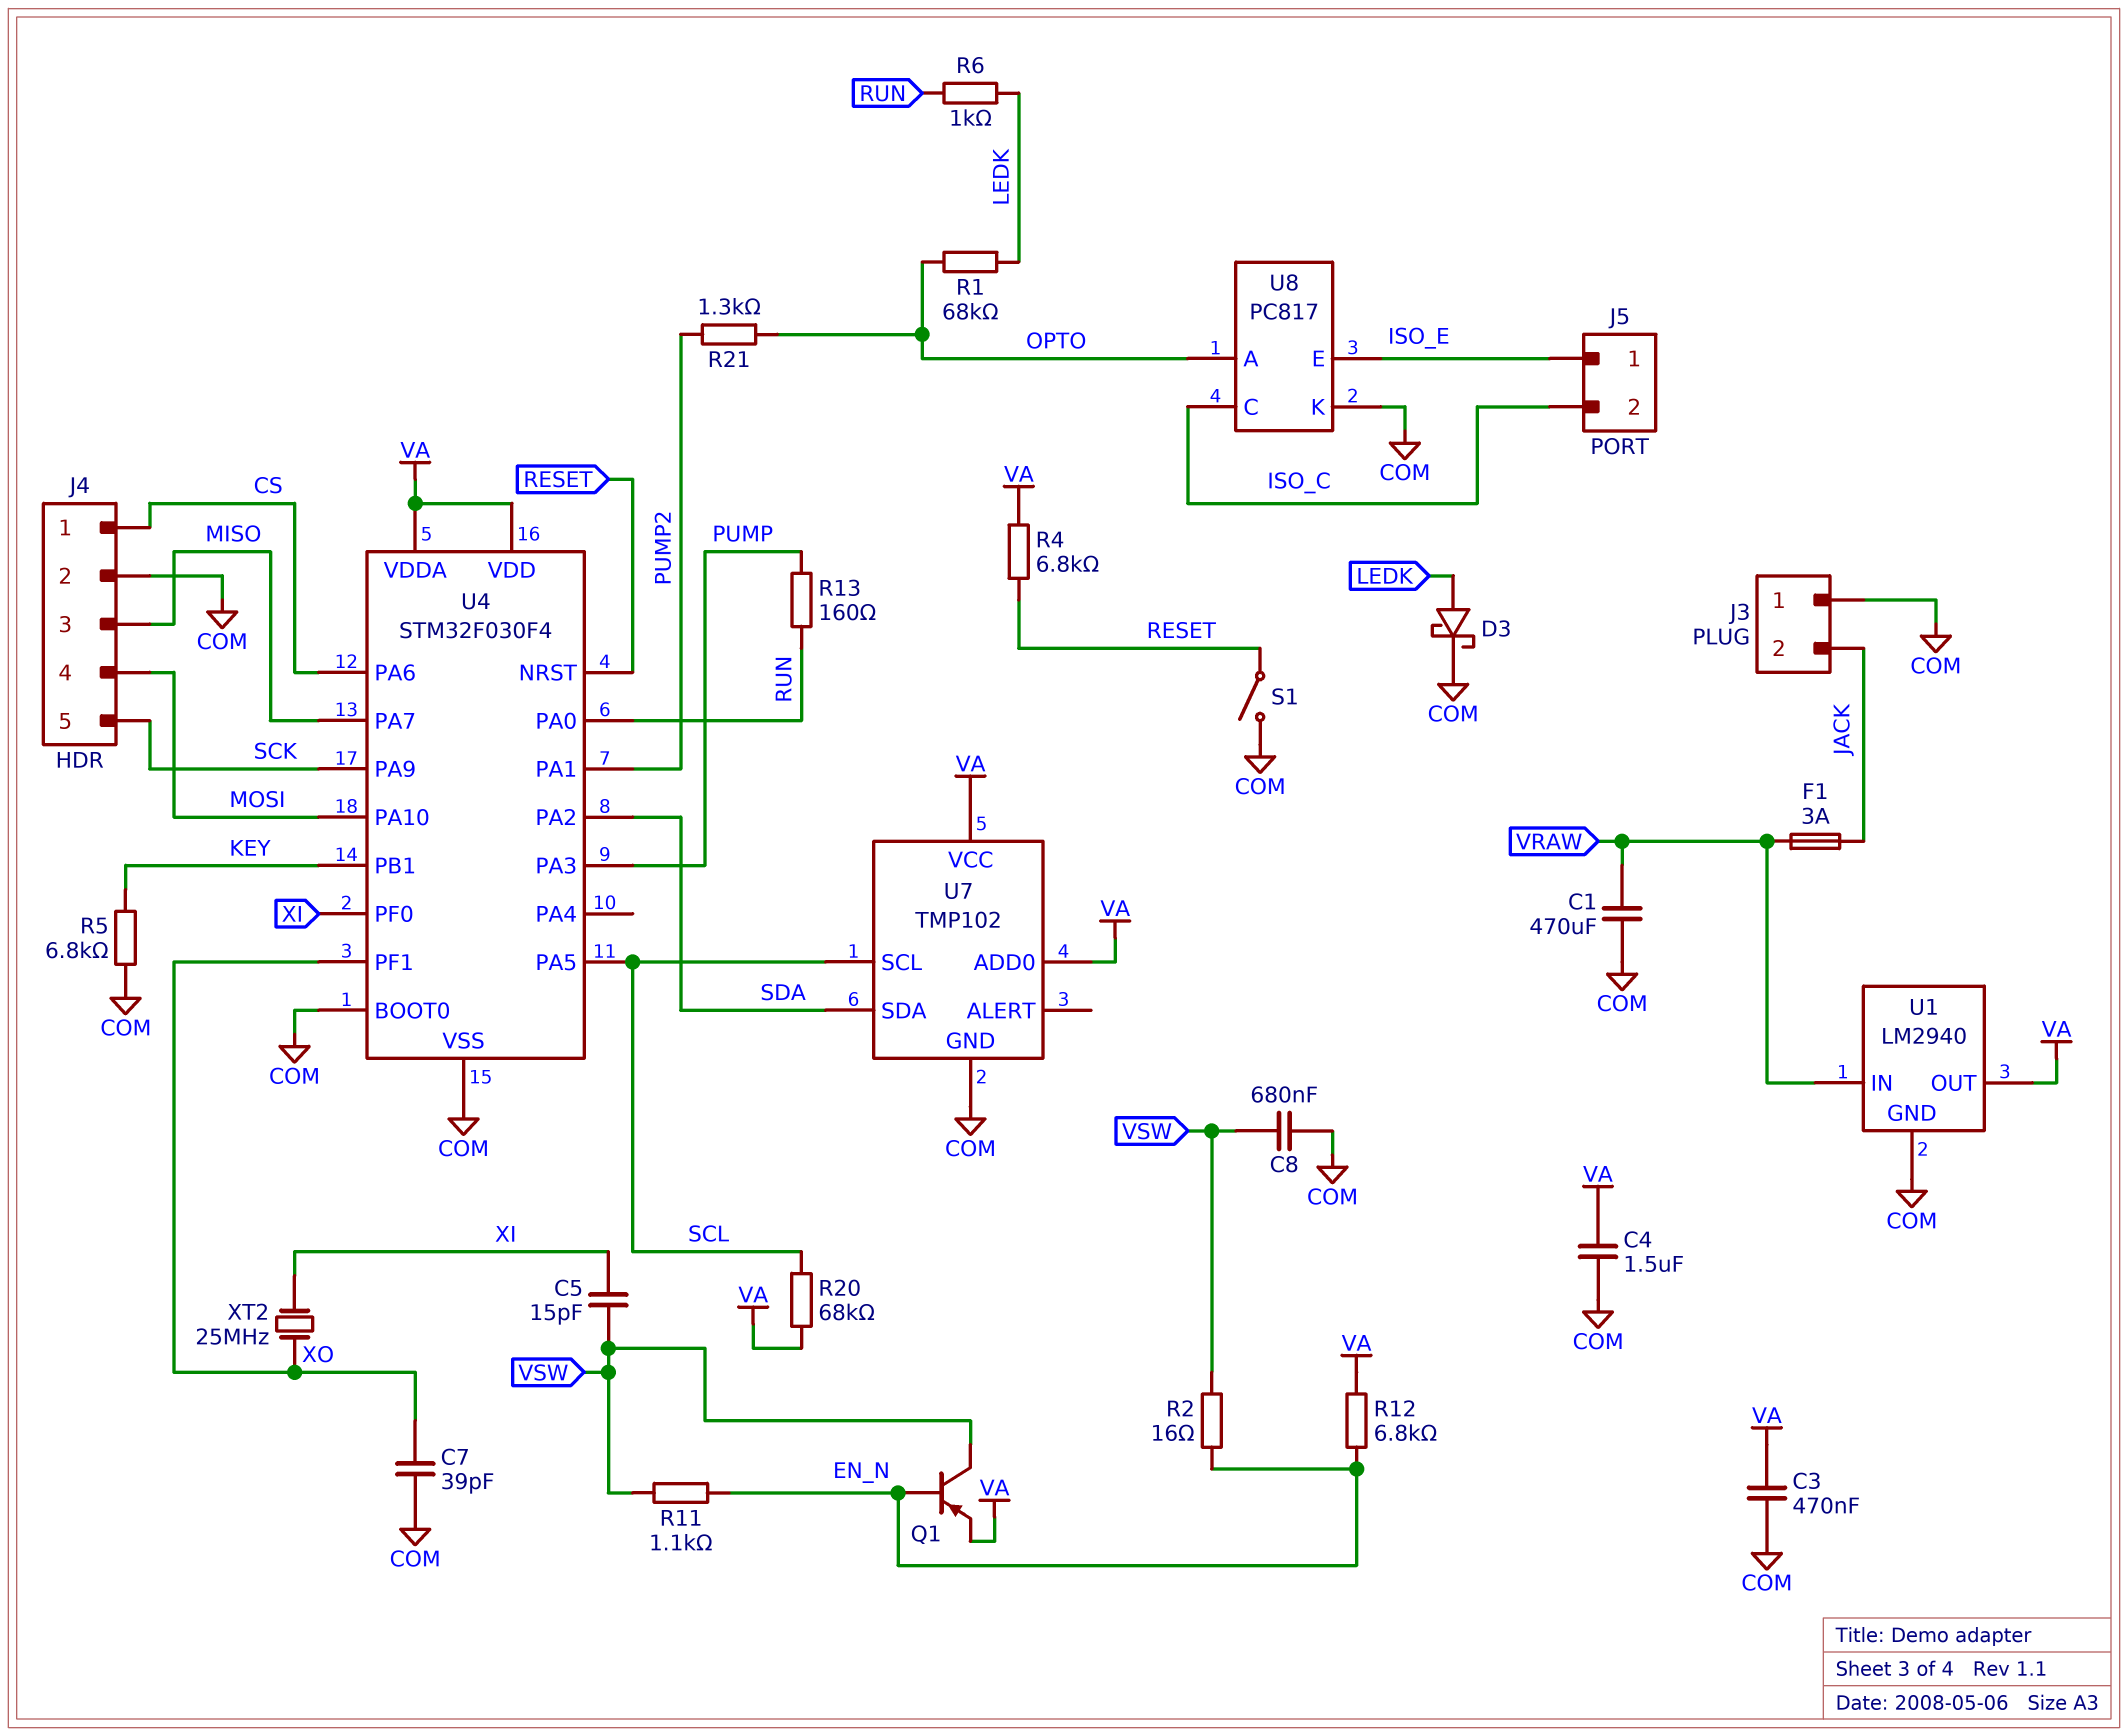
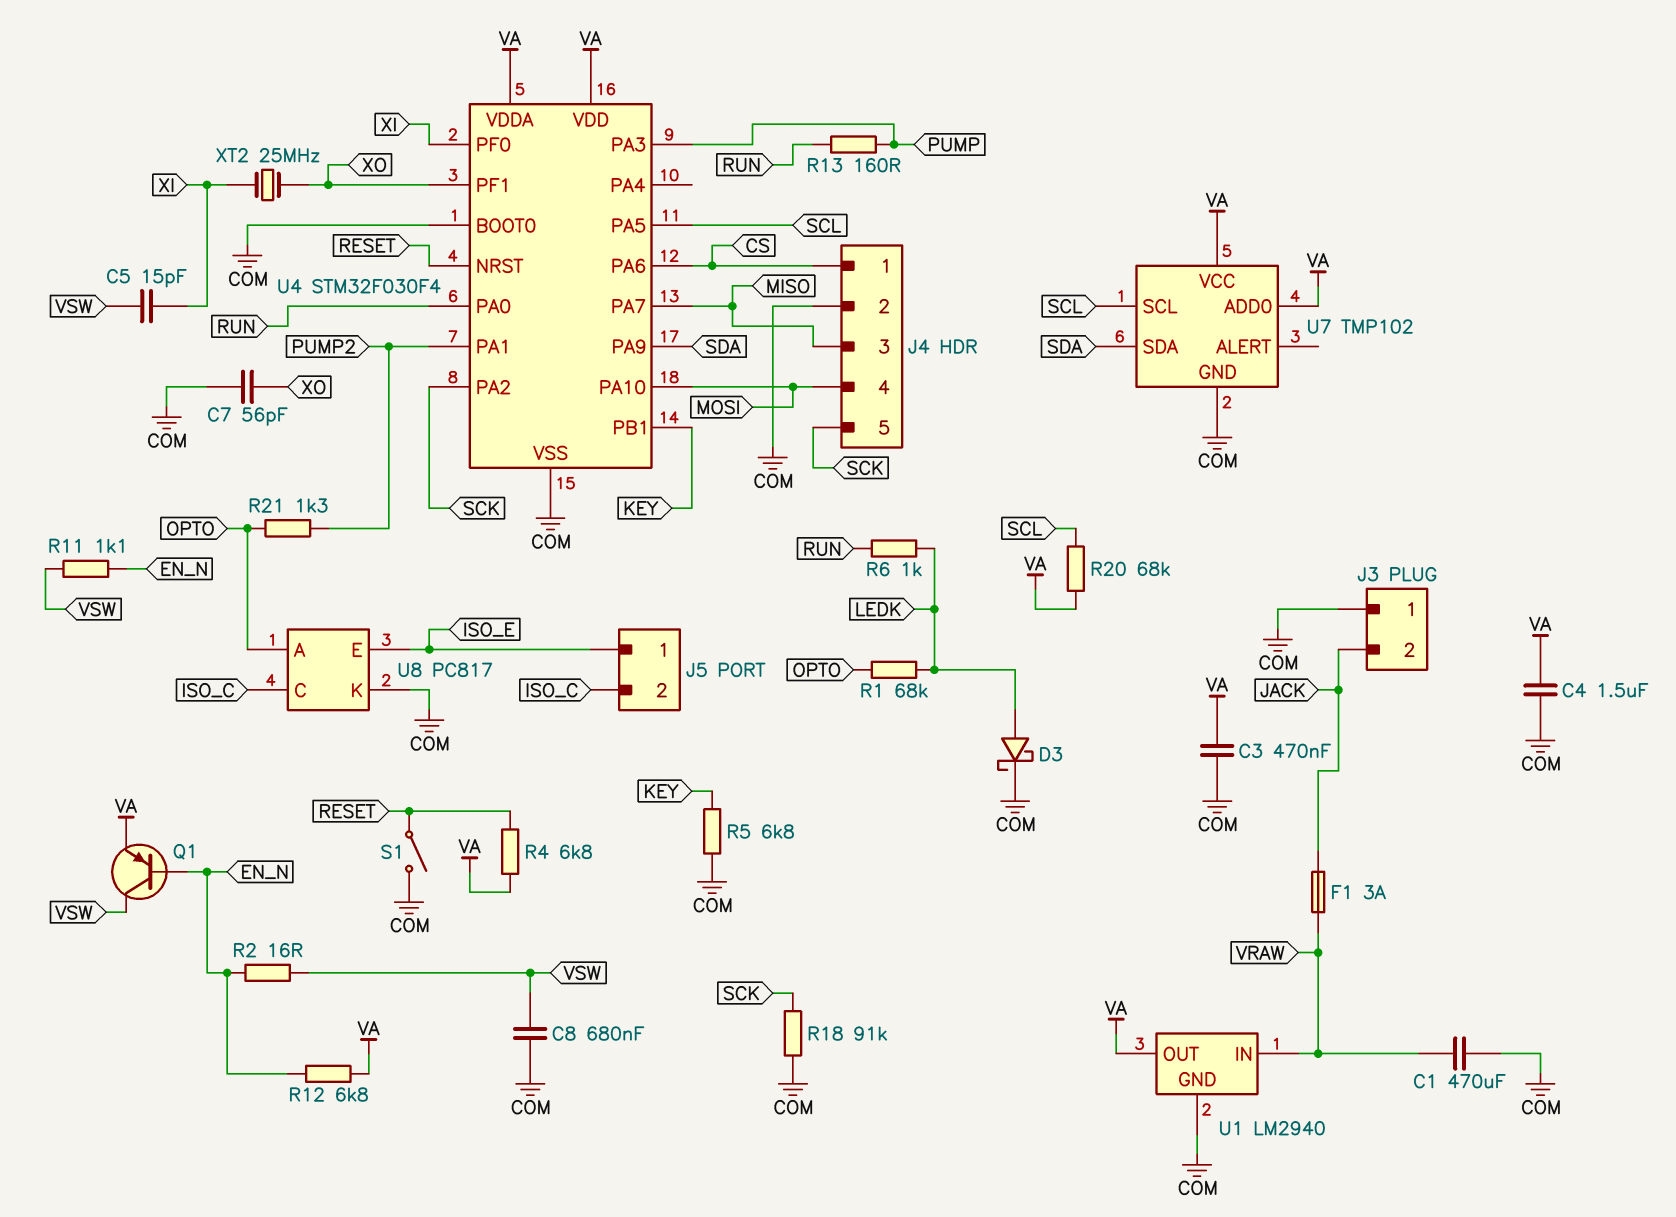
C7: 39pF (COM, XO) -> 56pF (COM, XO)
R18: none -> 91k (COM, SCK)
U4 pin PA2: SDA -> SCK
U4 pin PA9: SCK -> SDA

